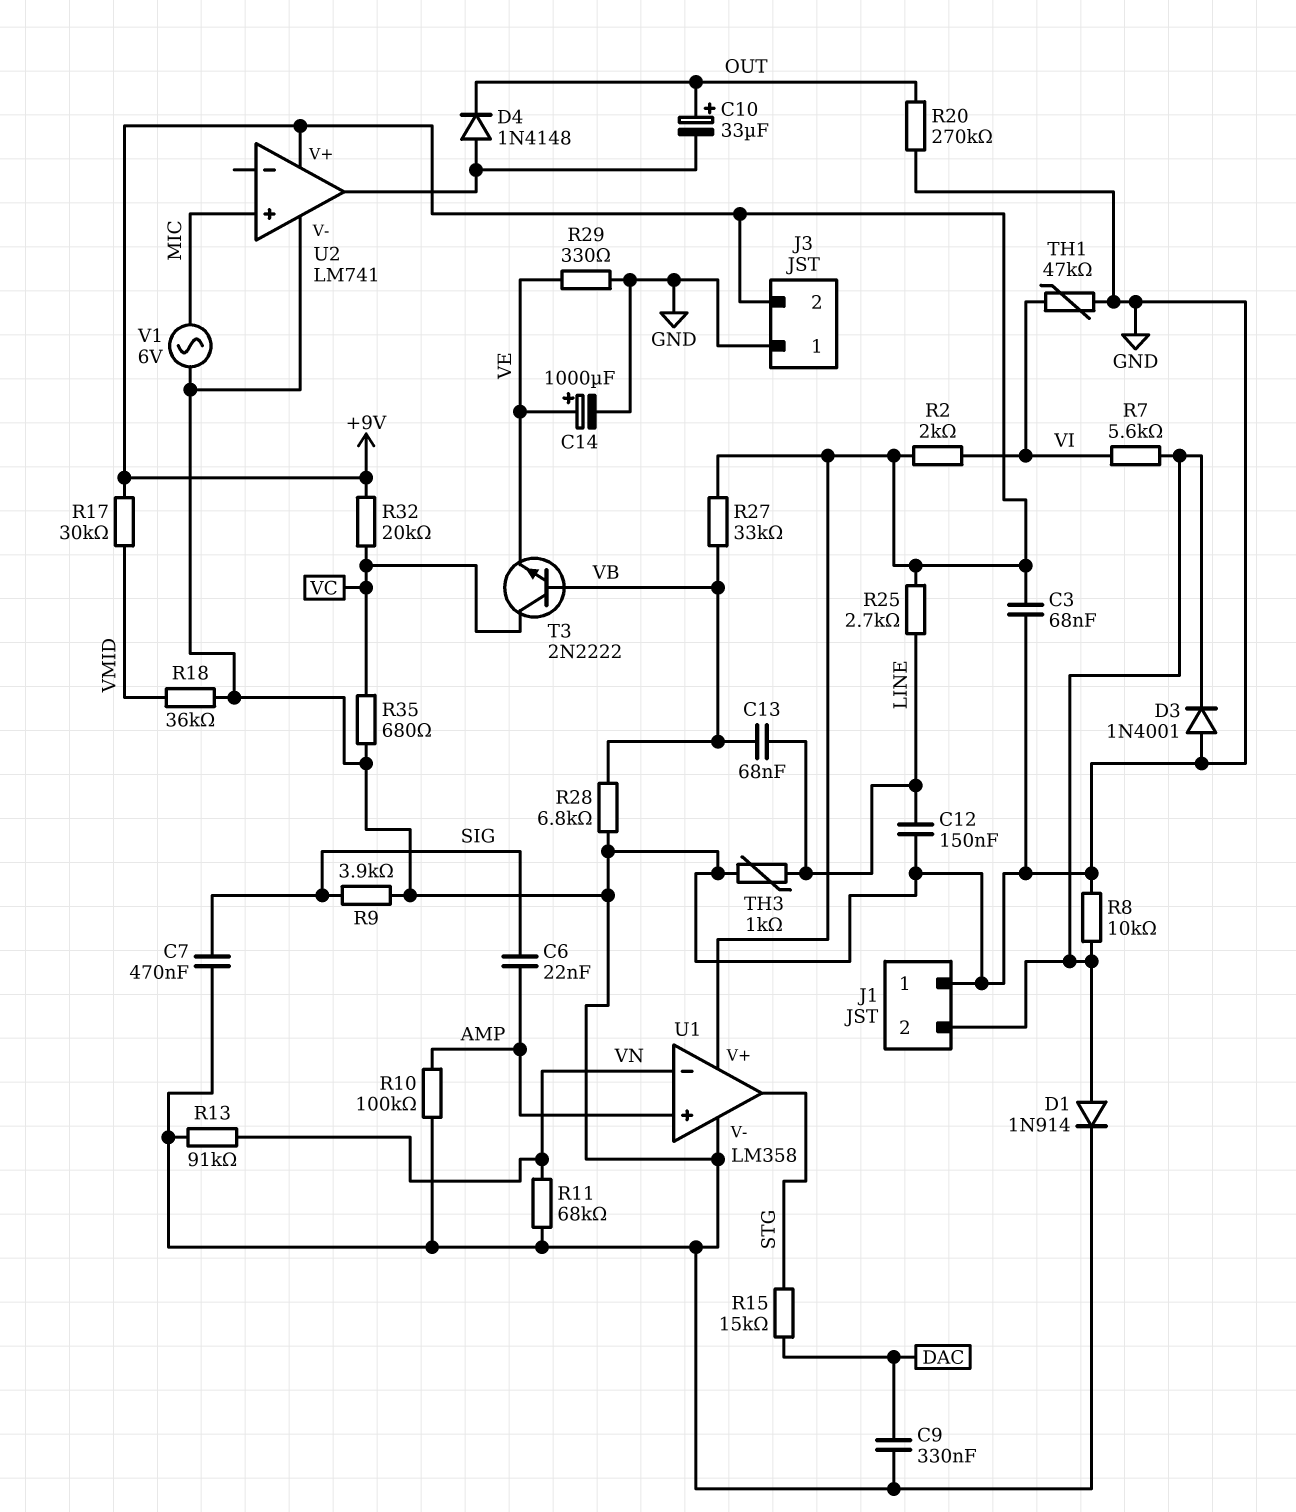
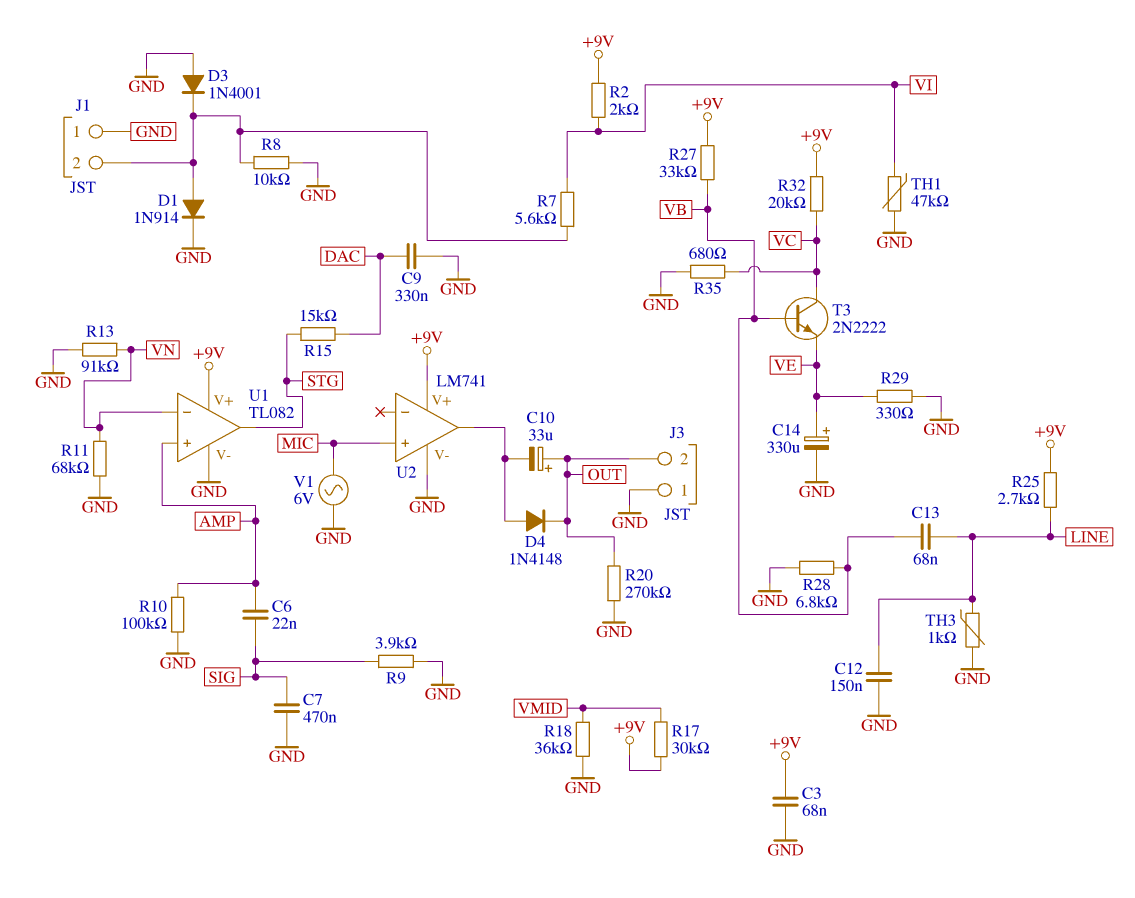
C14: 1000uF (plus VE, minus GND) -> 330uF (plus VE, minus GND)
J3 pin 2: +9V -> OUT
U1: LM358 -> TL082

